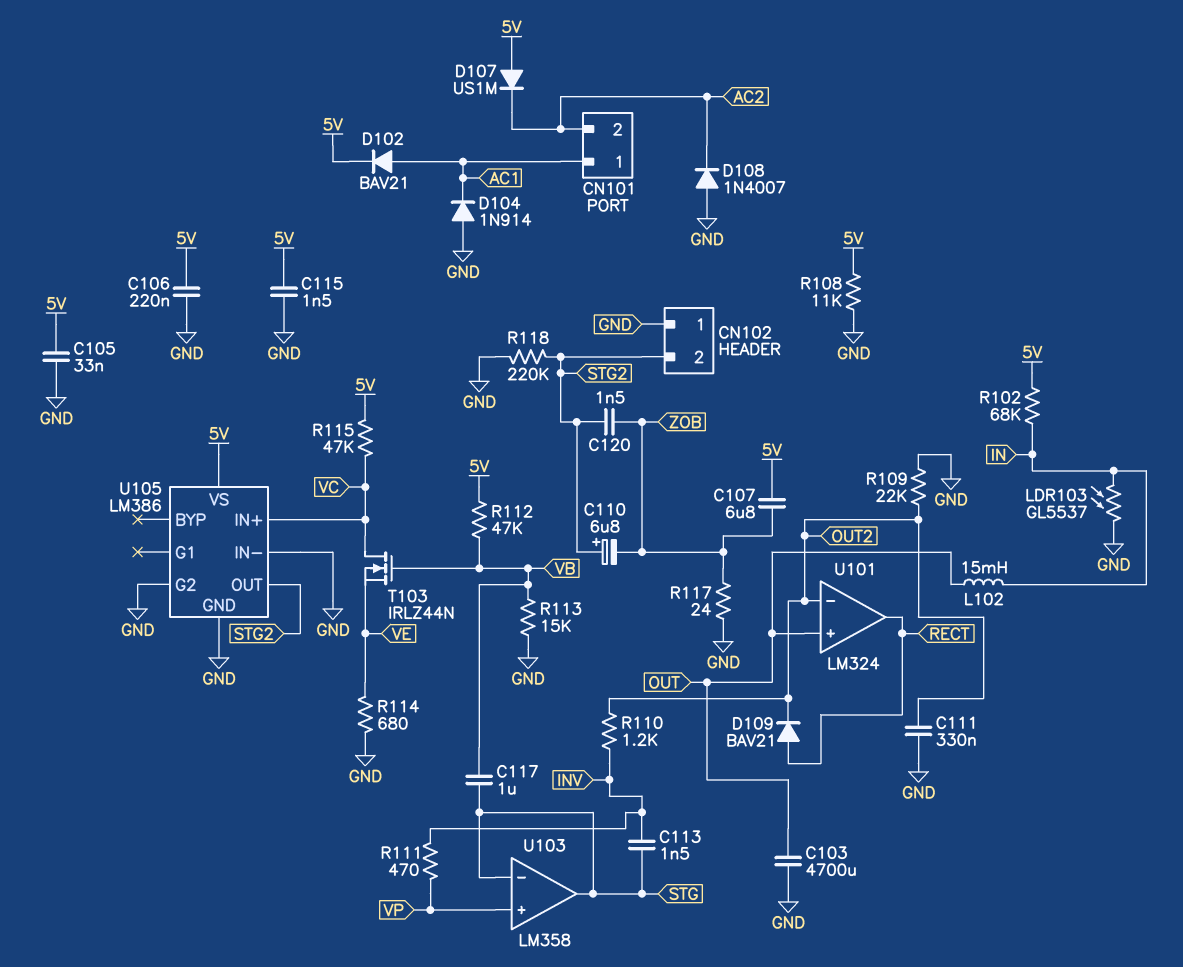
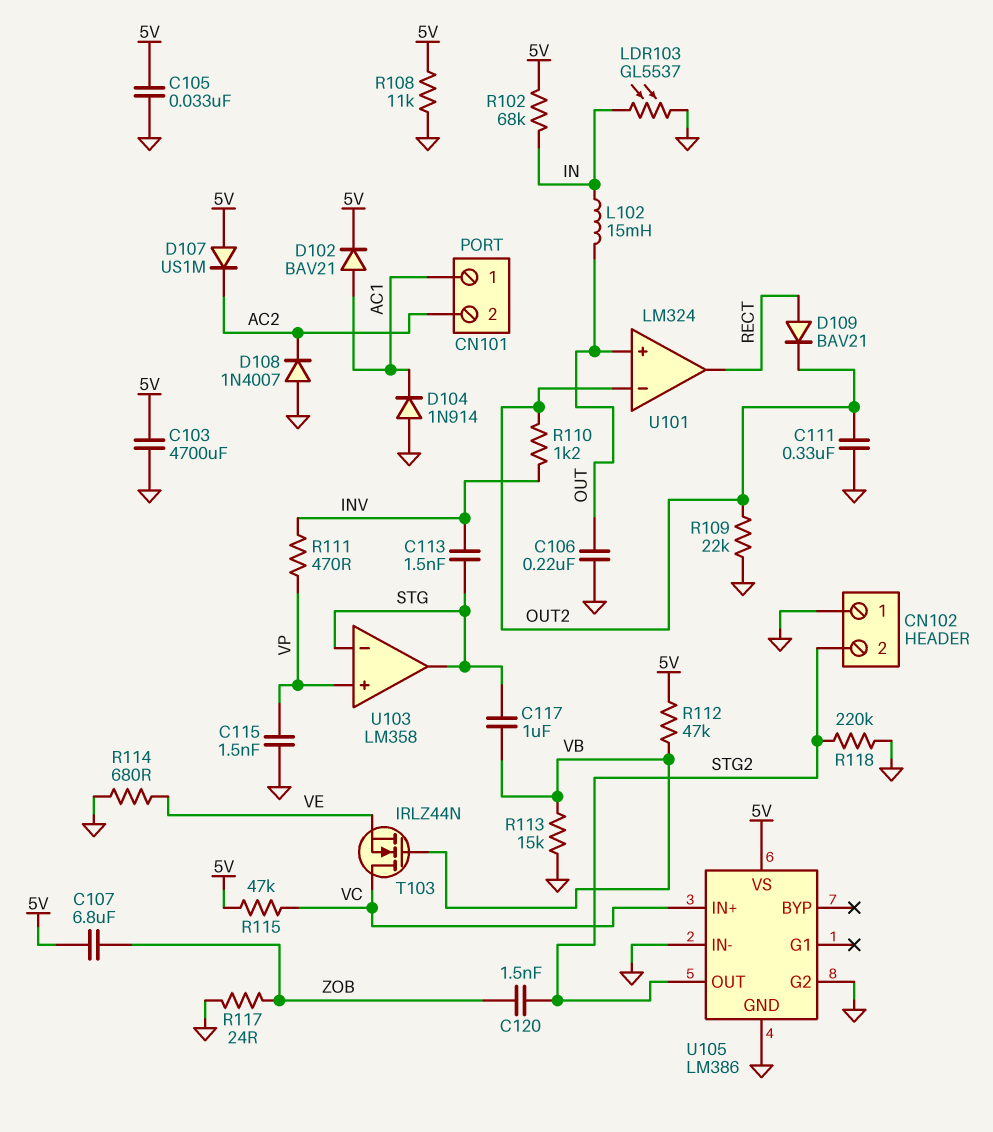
C103: 4700uF (GND, OUT) -> 4700uF (5V, GND)
C106: 220nF (5V, GND) -> 220nF (GND, OUT)
C110: 6.8uF (plus STG2, minus ZOB) -> none
C115: 1.5nF (5V, GND) -> 1.5nF (GND, VP)

